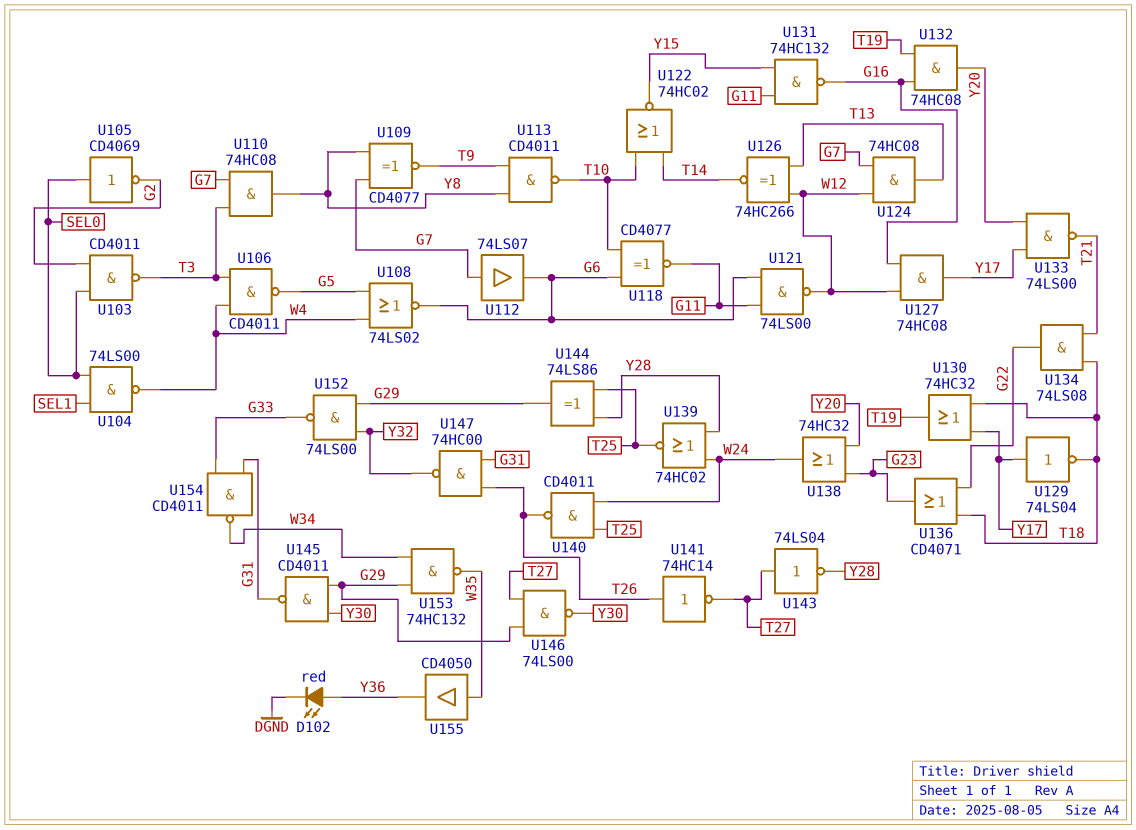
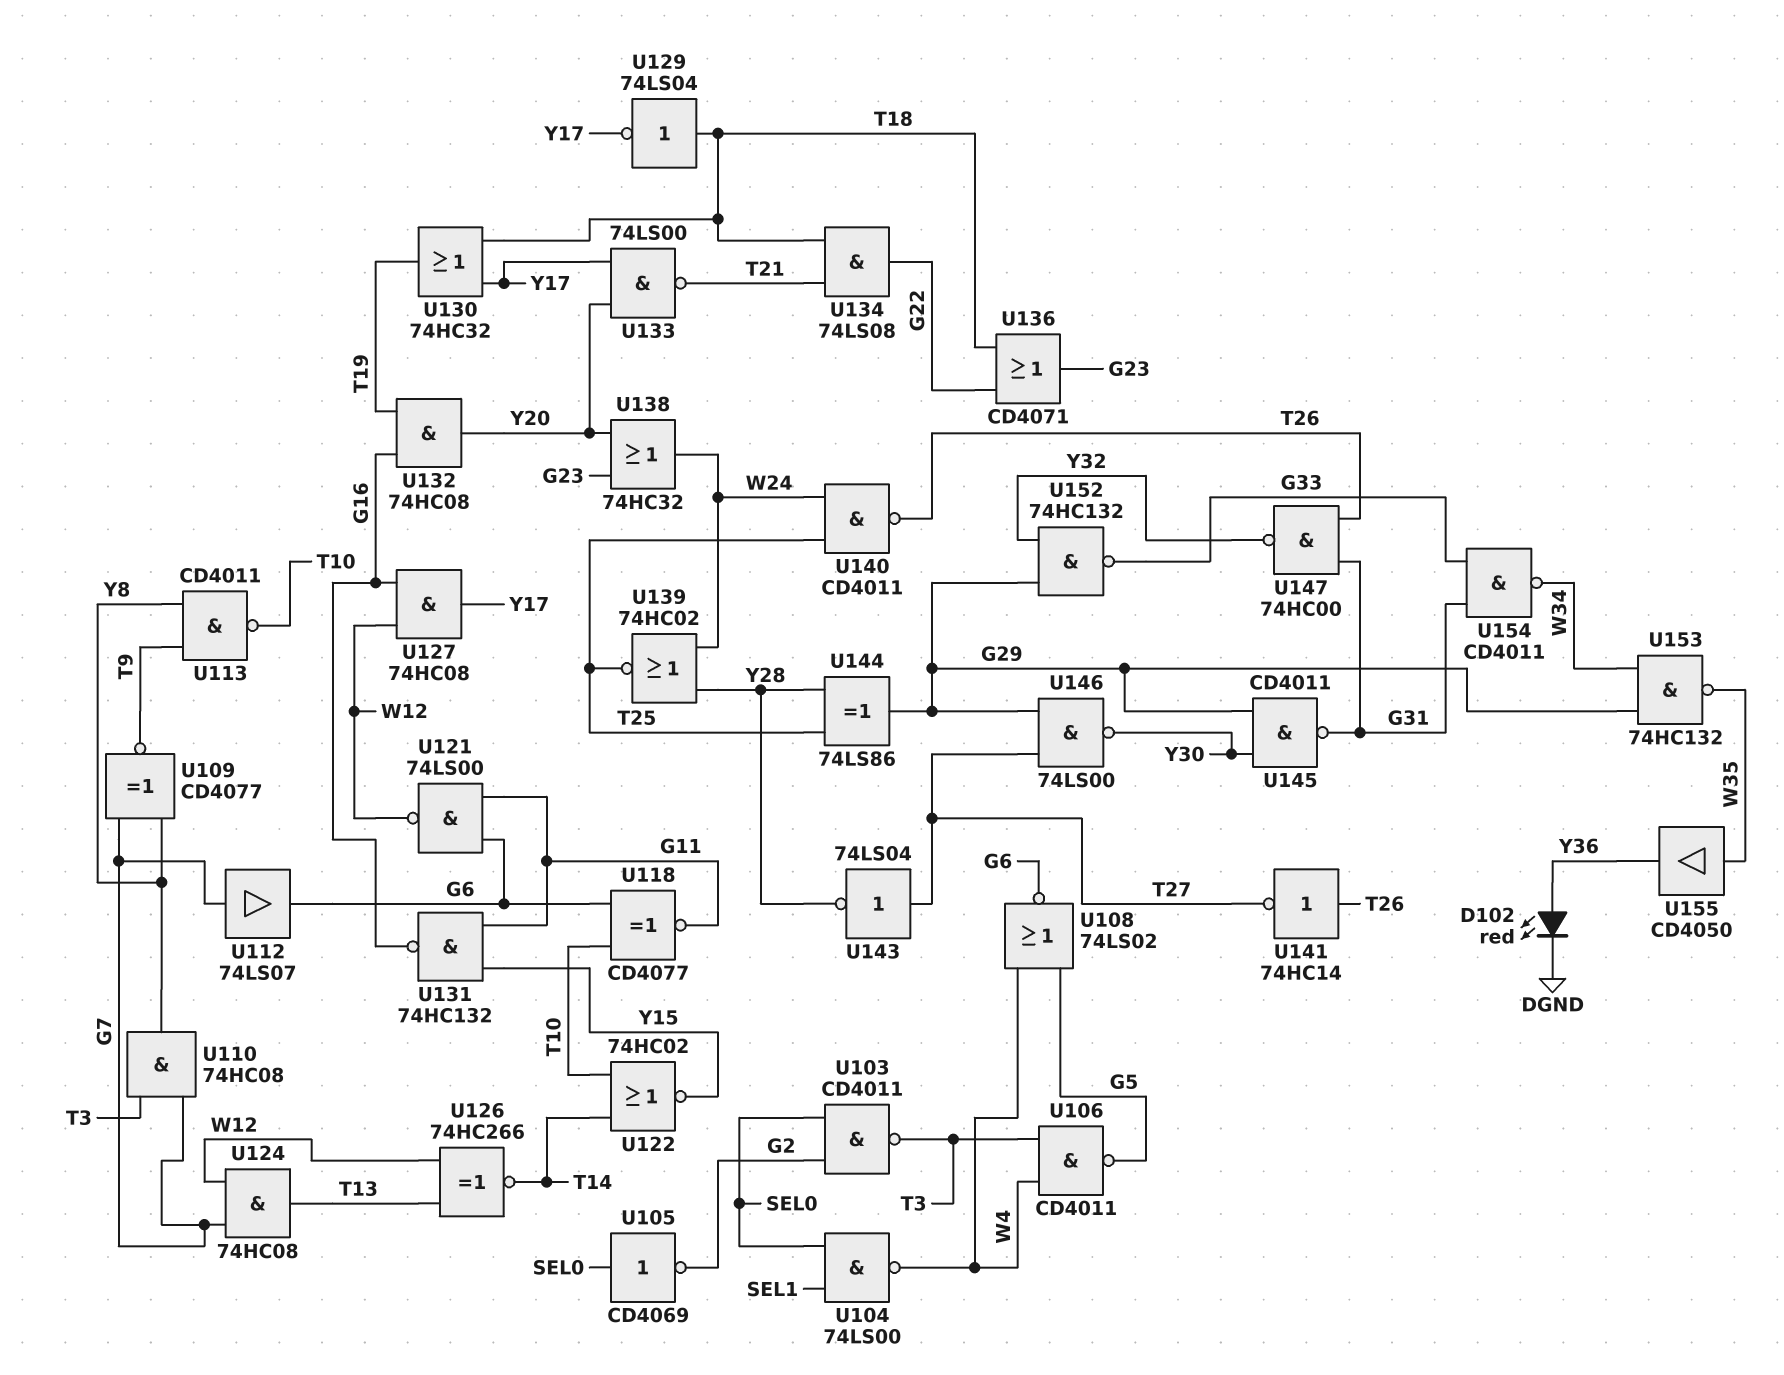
U129: NOT 74LS04 (in Y17, out T18) -> NOT 74LS04 (in T18, out Y17)
U152: NAND 74LS00 (in G29, in Y32, out G33) -> NAND 74HC132 (in G29, in Y32, out G33)

